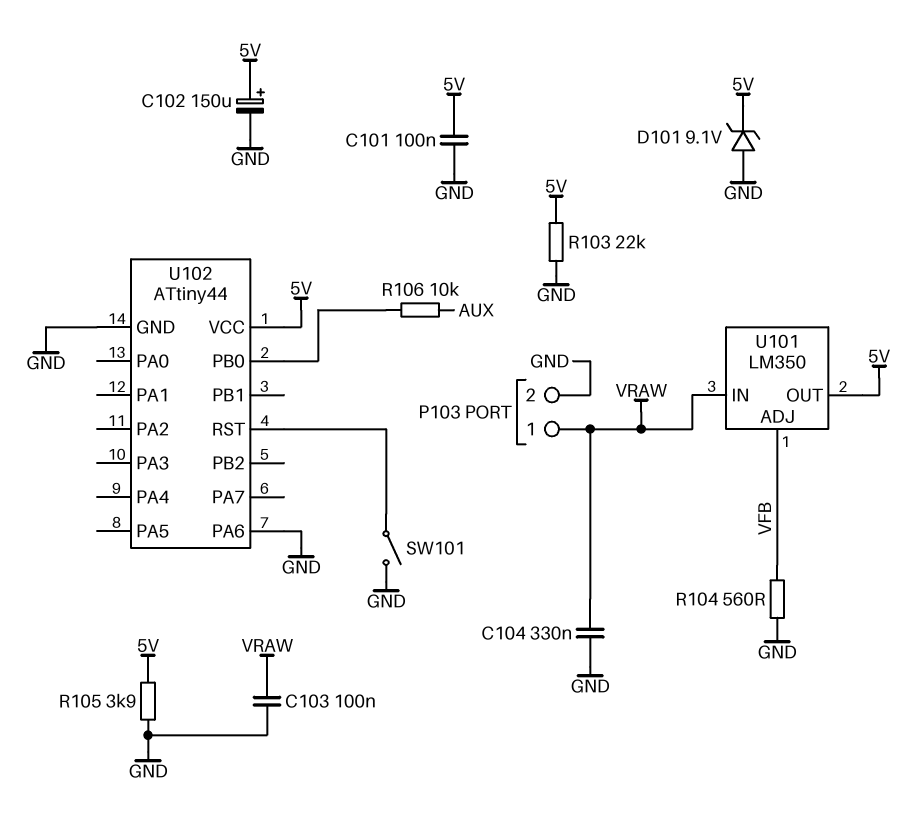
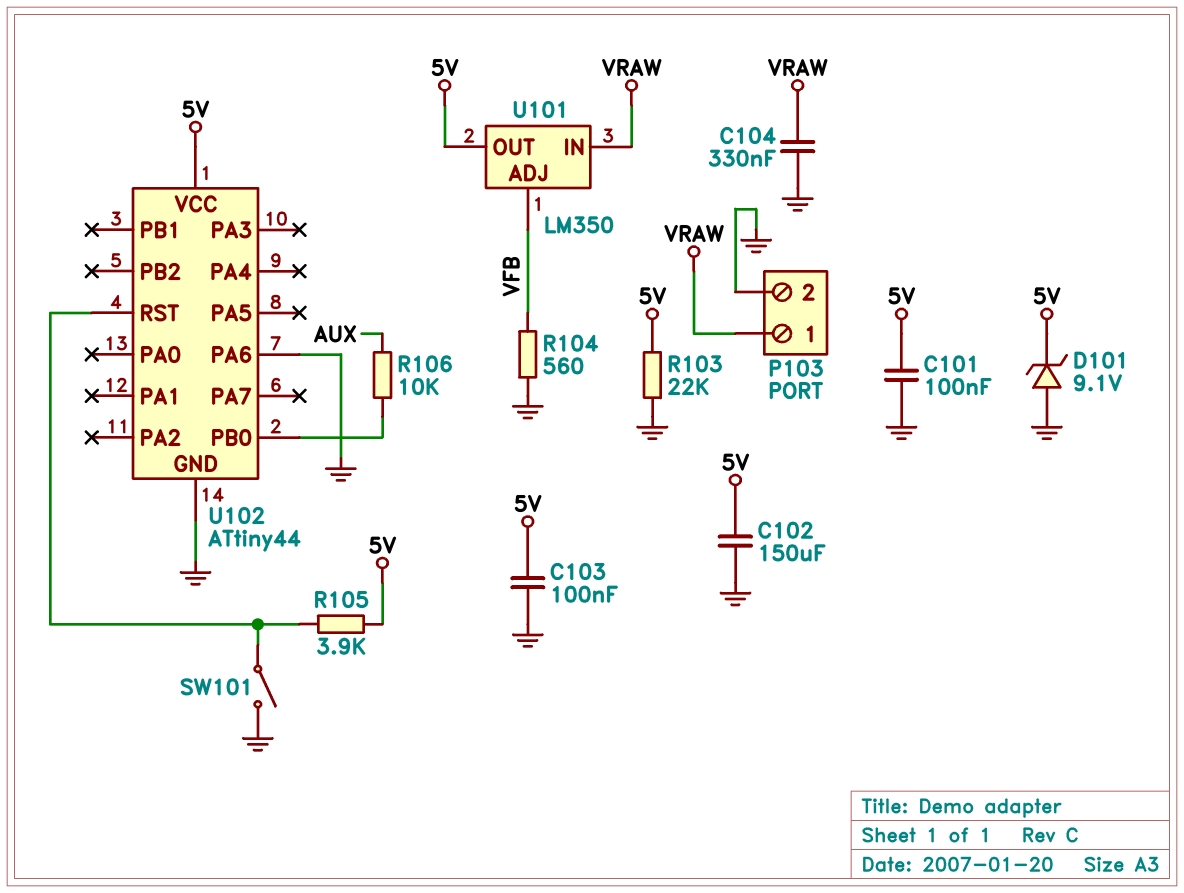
C102: 150uF (plus 5V, minus GND) -> 150uF (5V, GND)
C103: 100nF (GND, VRAW) -> 100nF (5V, GND)
R105: 3.9k (5V, GND) -> 3.9k (5V, U102/RST)

